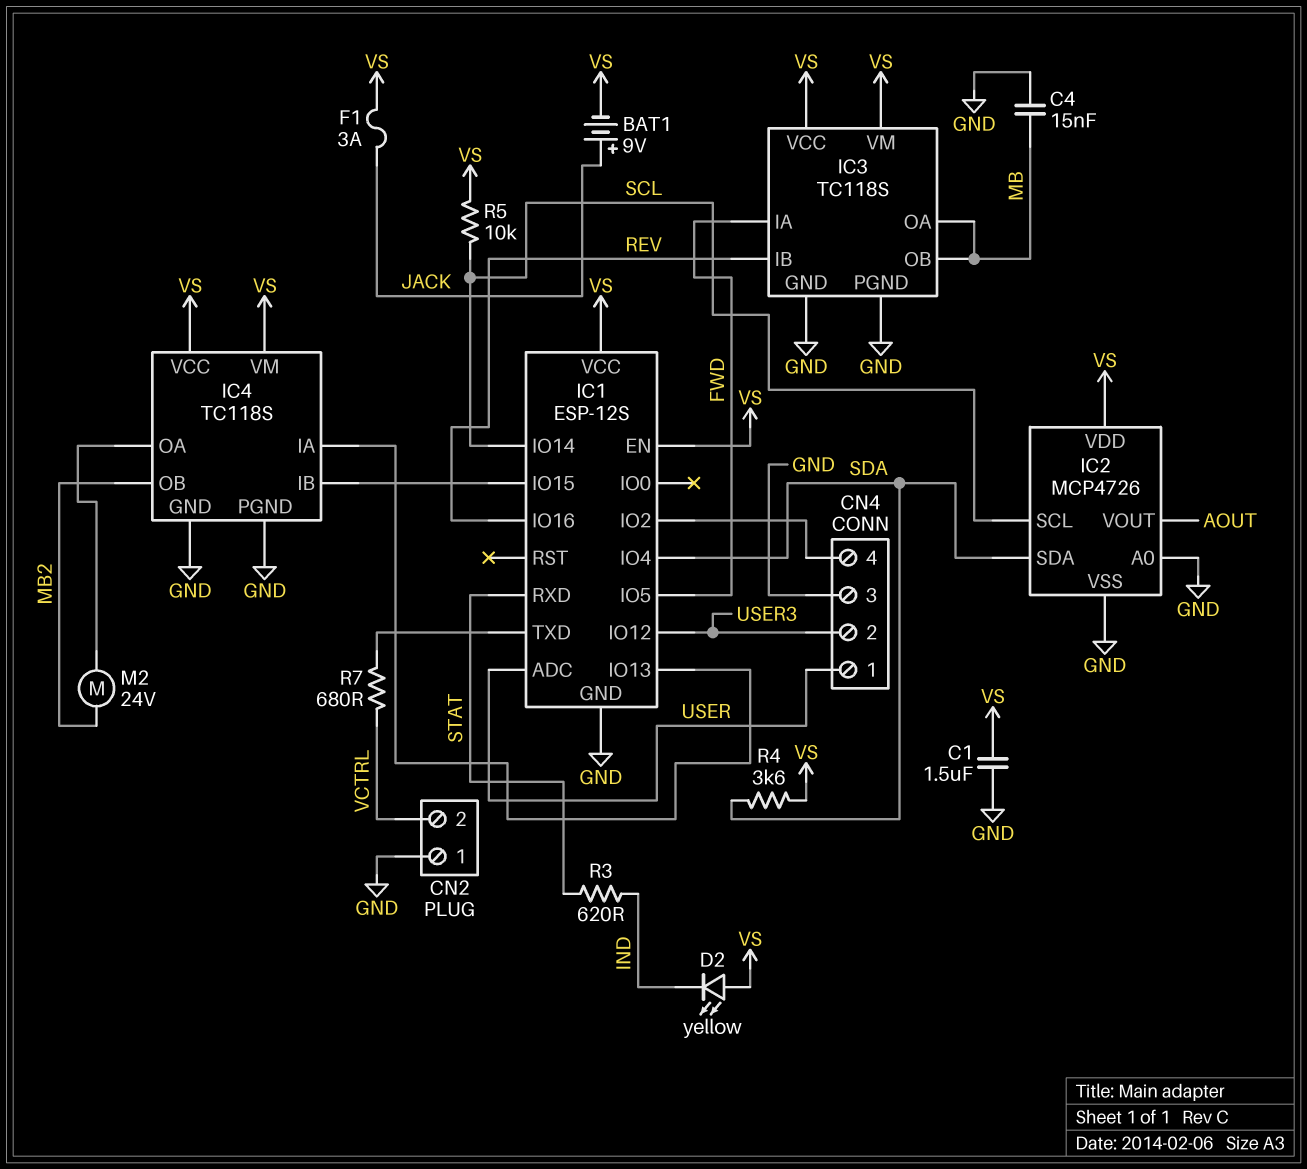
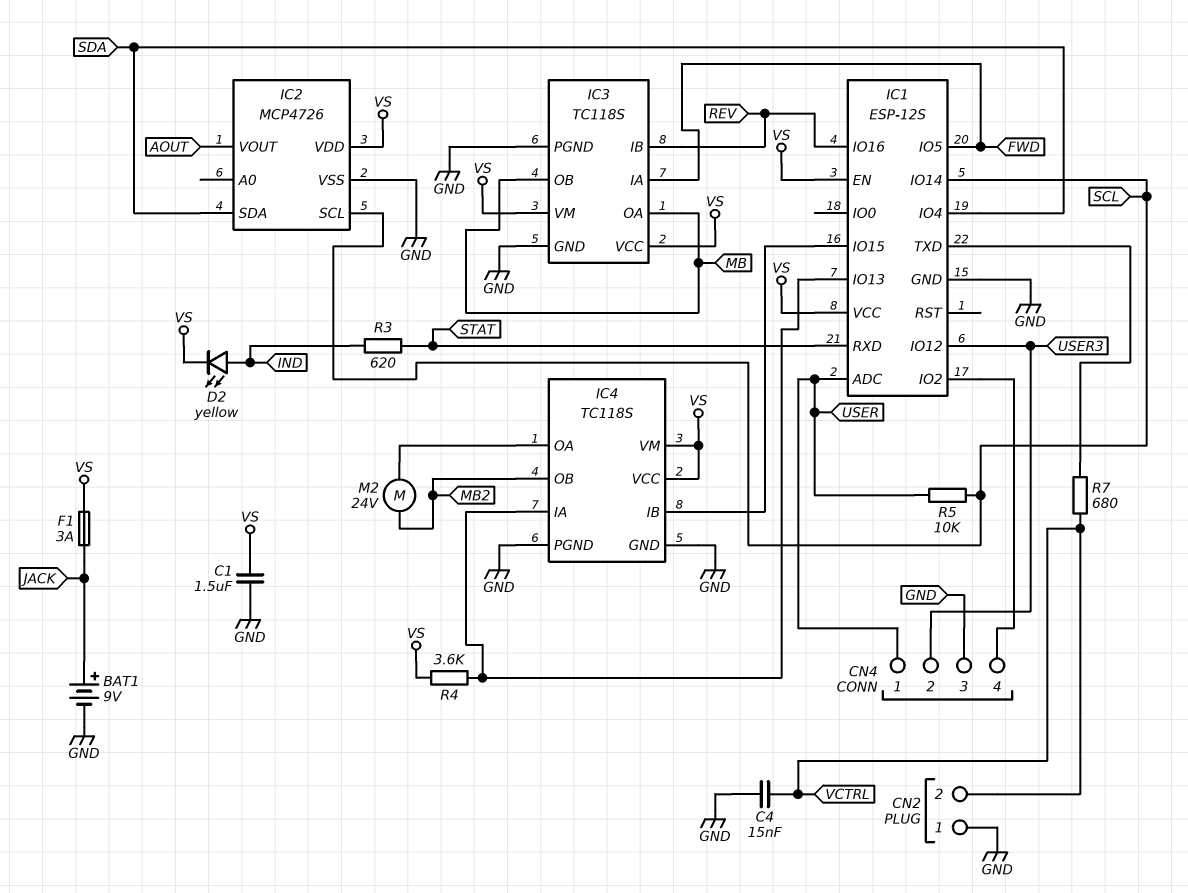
BAT1: 9V (plus JACK, minus VS) -> 9V (plus JACK, minus GND)
C4: 15nF (GND, MB) -> 15nF (GND, VCTRL)
D2: LED yellow (A VS, K IND) -> LED yellow (A IND, K VS)
IC2 pin A0: GND -> none
R4: 3.6k (SDA, VS) -> 3.6k (IC1/IO13, VS)
R5: 10k (SCL, VS) -> 10k (SCL, USER)

